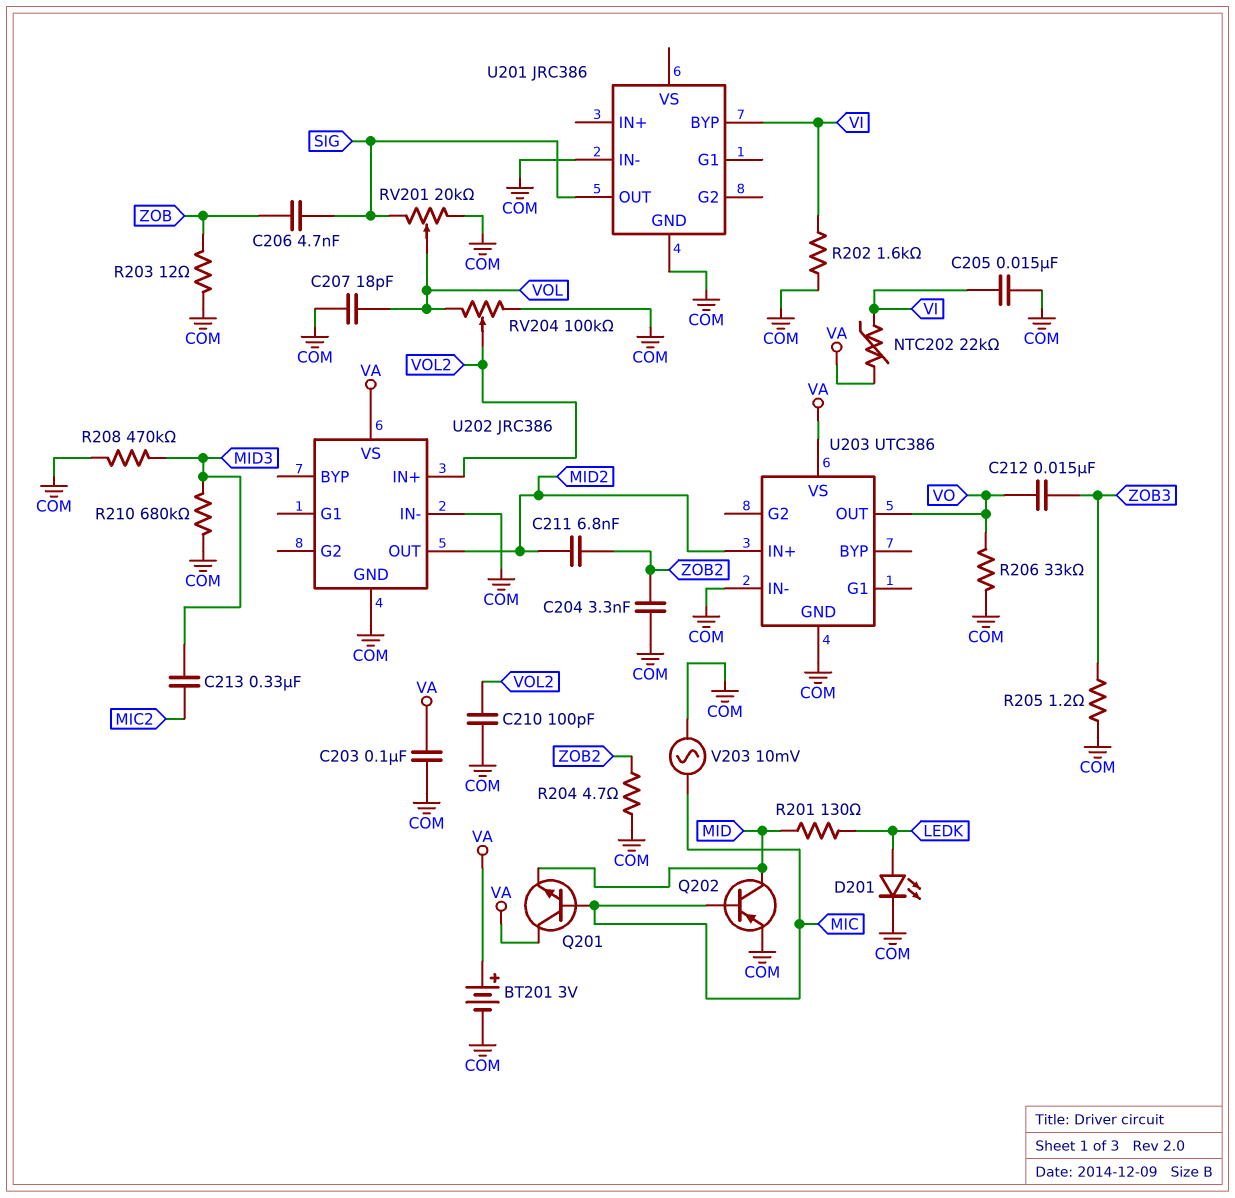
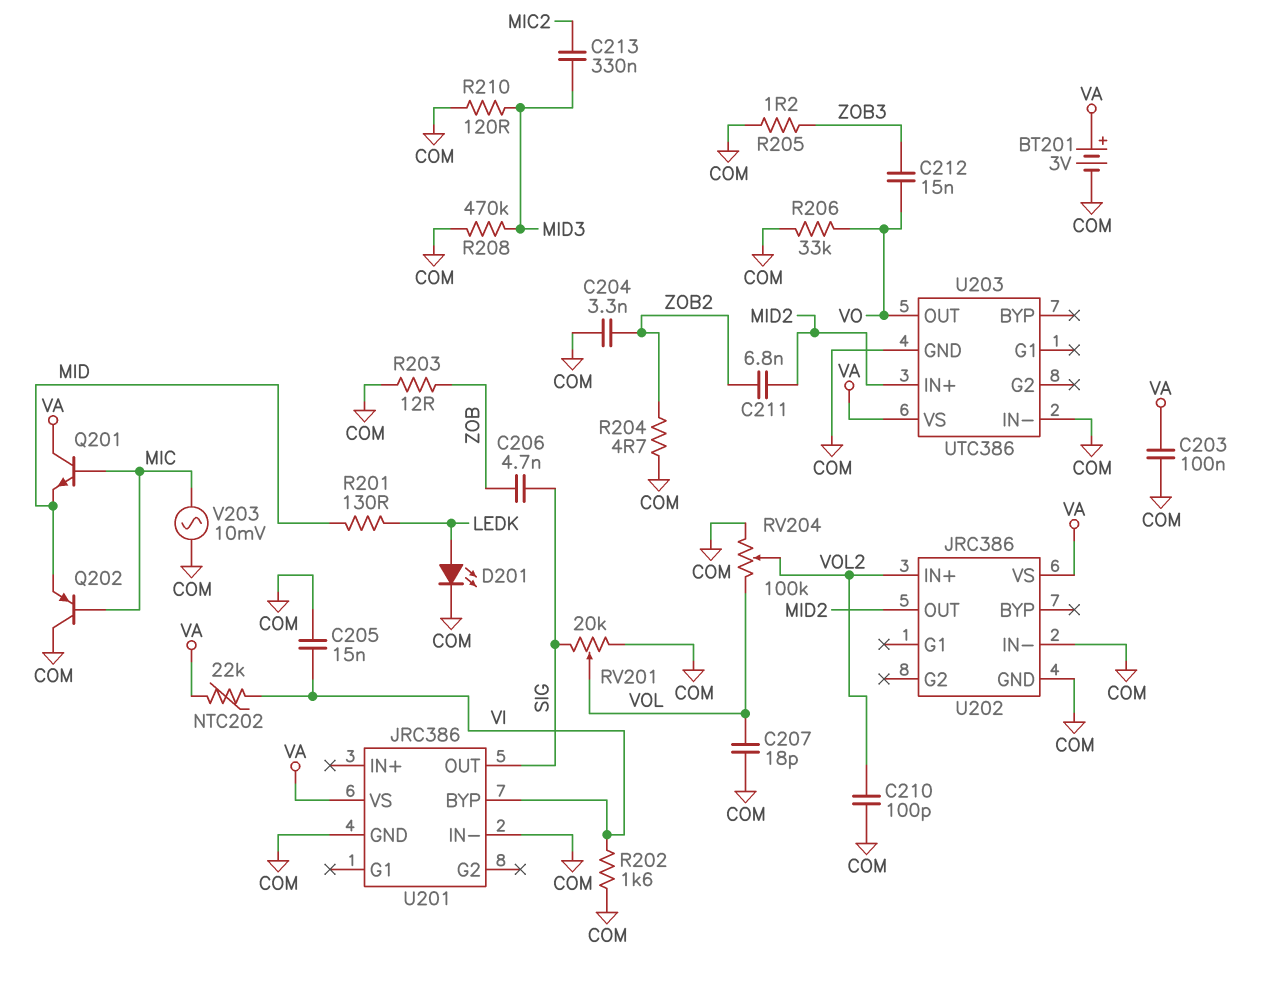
Q202: PNP (B MIC, C MID, E COM) -> PNP (B MIC, C COM, E MID)
R210: 680k (COM, MID3) -> 120 (COM, MID3)
U201 pin VS: none -> VA

